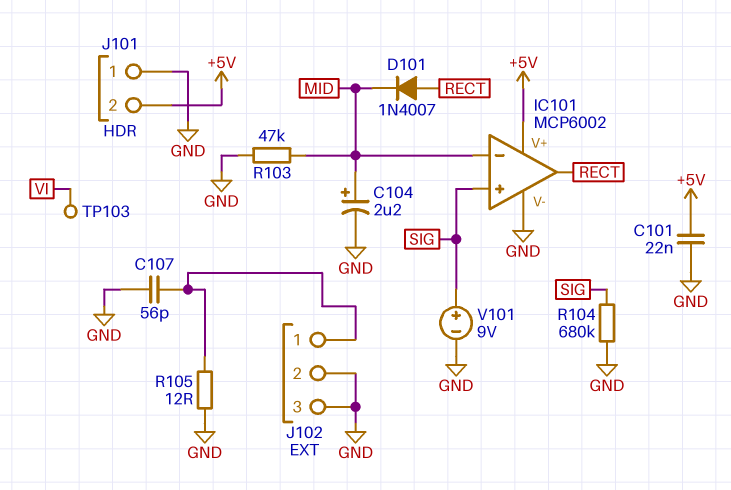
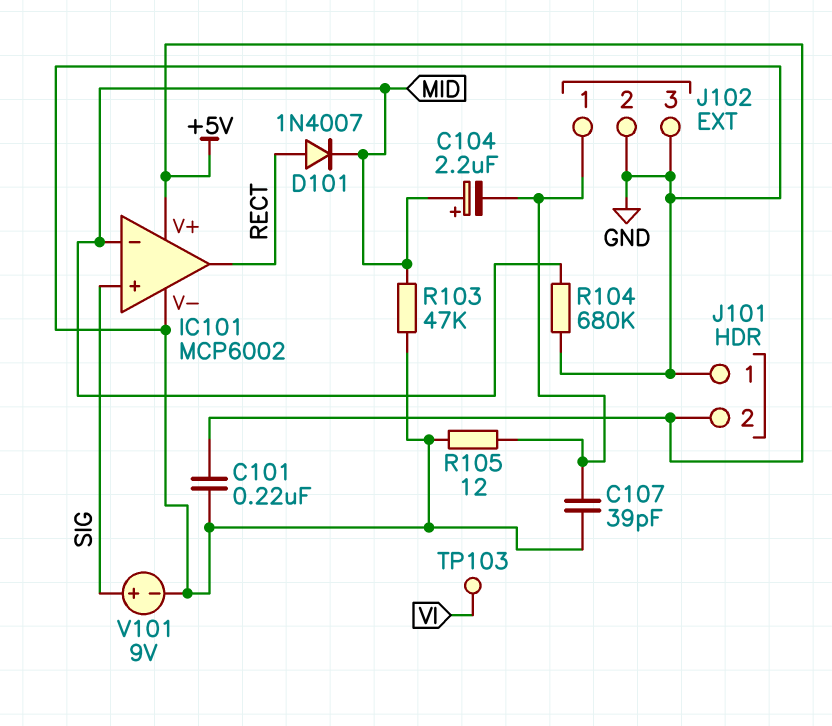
C101: 22nF (+5V, GND) -> 220nF (+5V, GND)
C104: 2.2uF (plus MID, minus GND) -> 2.2uF (plus MID, minus J102/1)
C107: 56pF (GND, J102/1) -> 39pF (GND, J102/1)
R104: 680k (GND, SIG) -> 680k (GND, MID)

